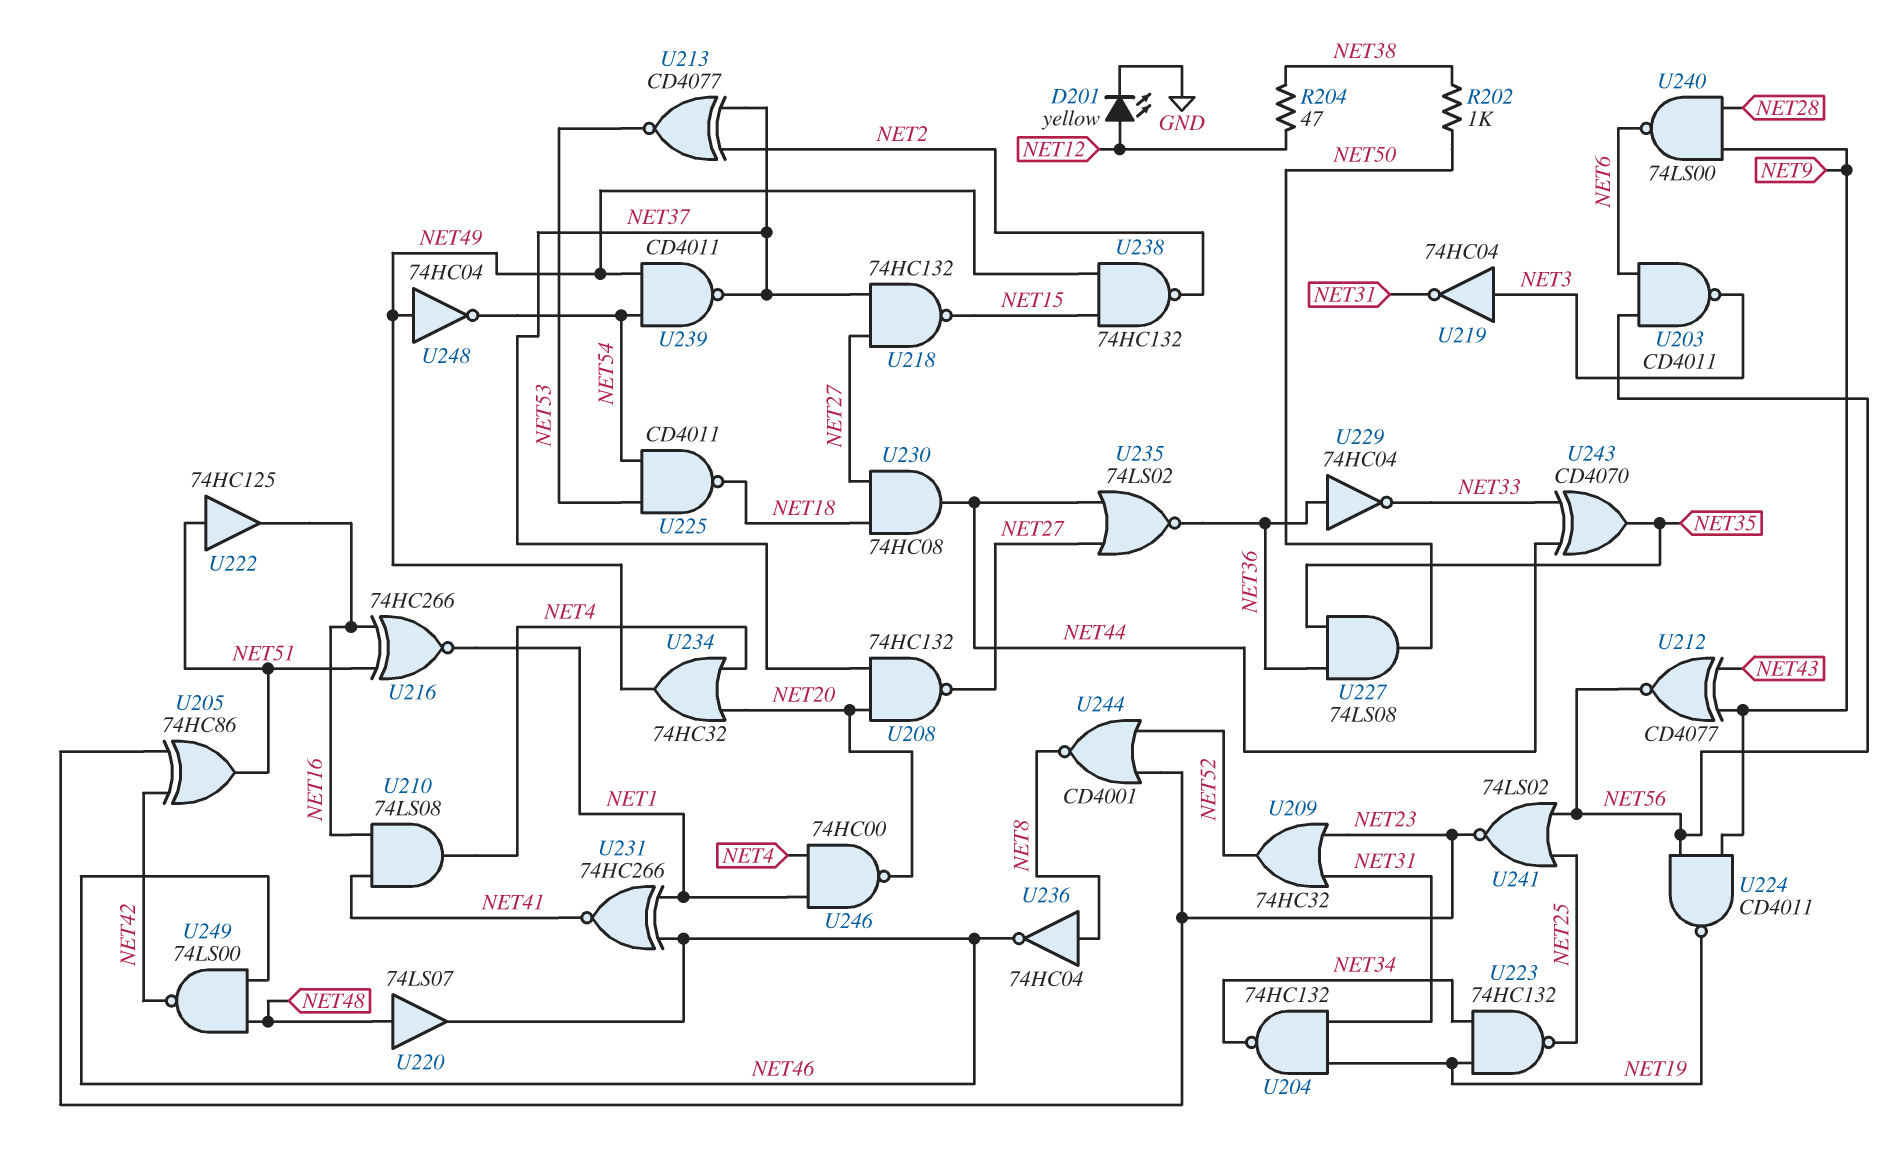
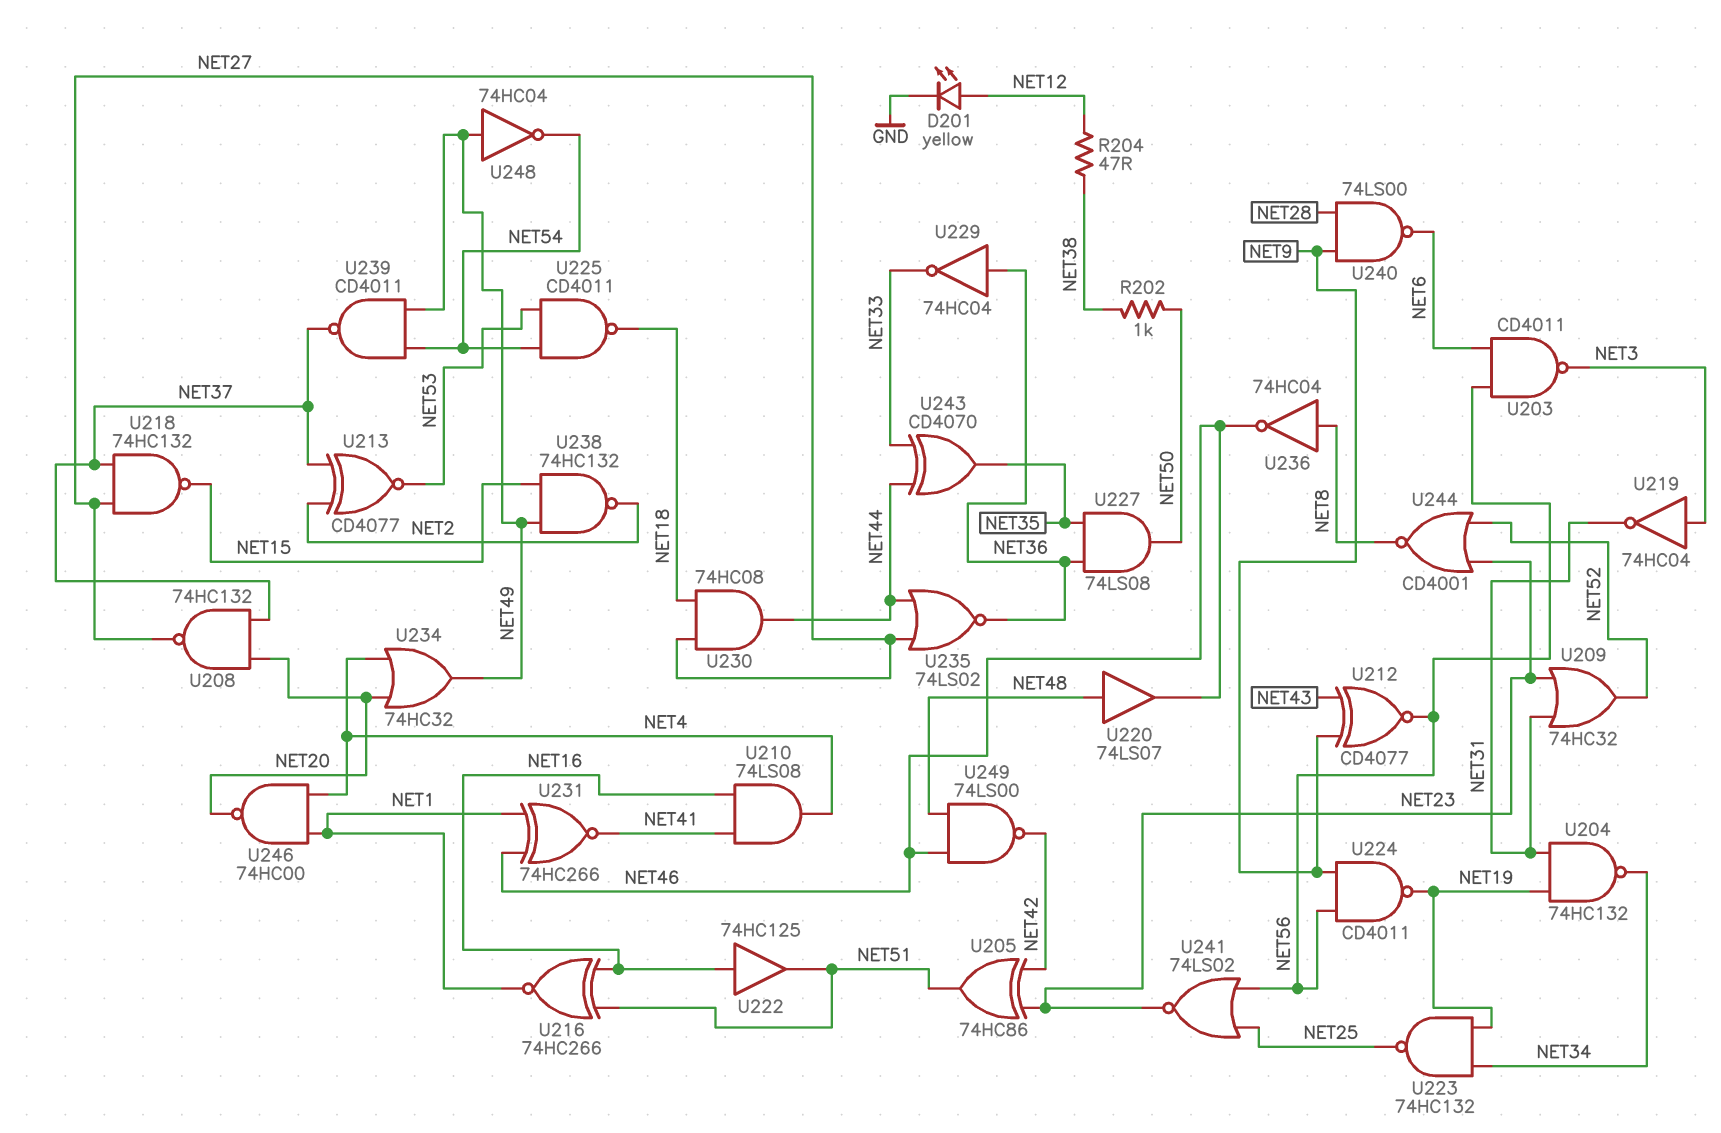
U222: buffer 74HC125 (in NET51, out NET16) -> buffer 74HC125 (in NET16, out NET51)

